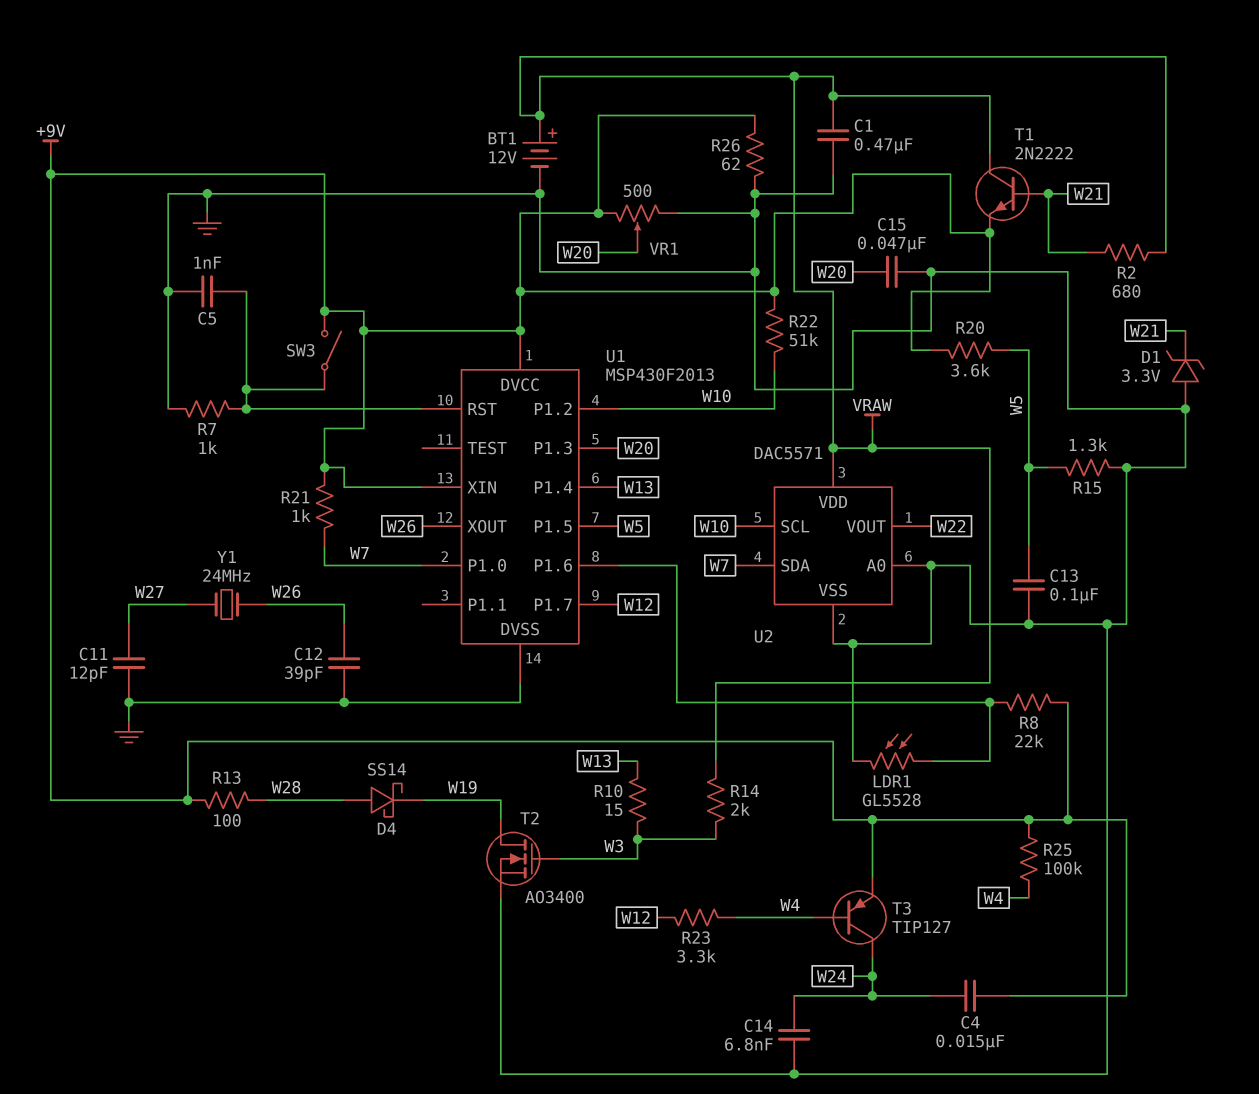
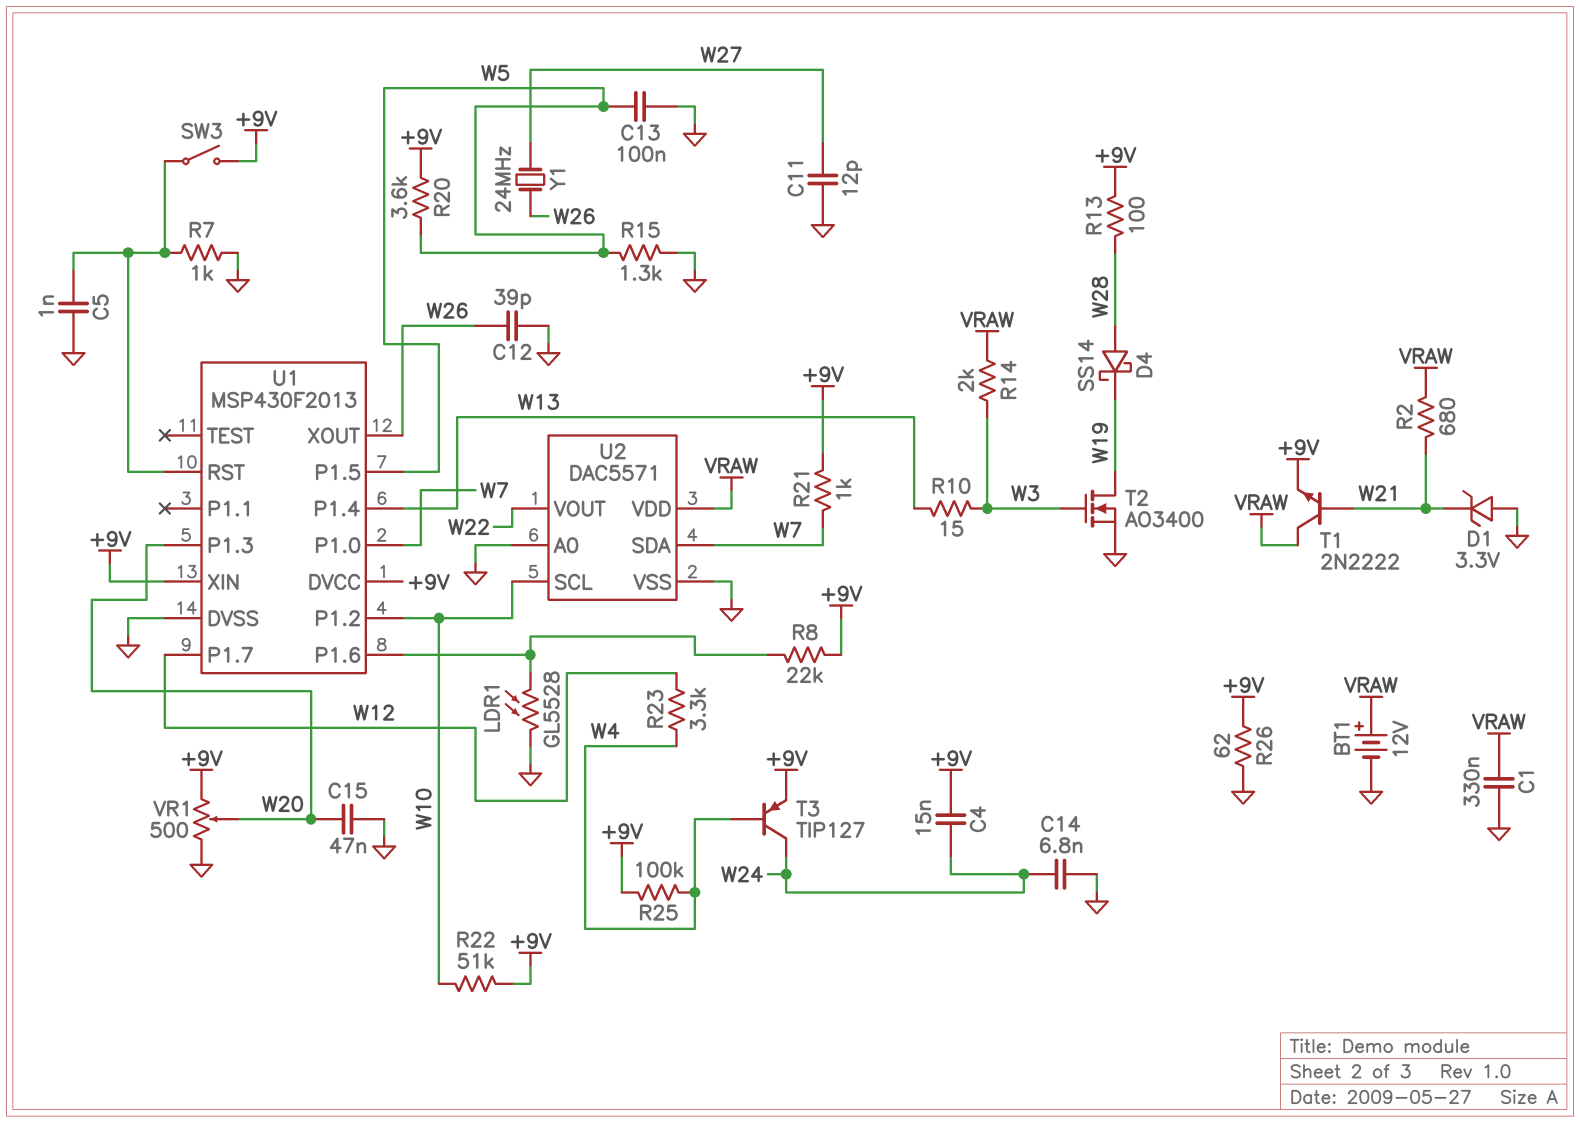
C1: 470nF (GND, VRAW) -> 330nF (GND, VRAW)

